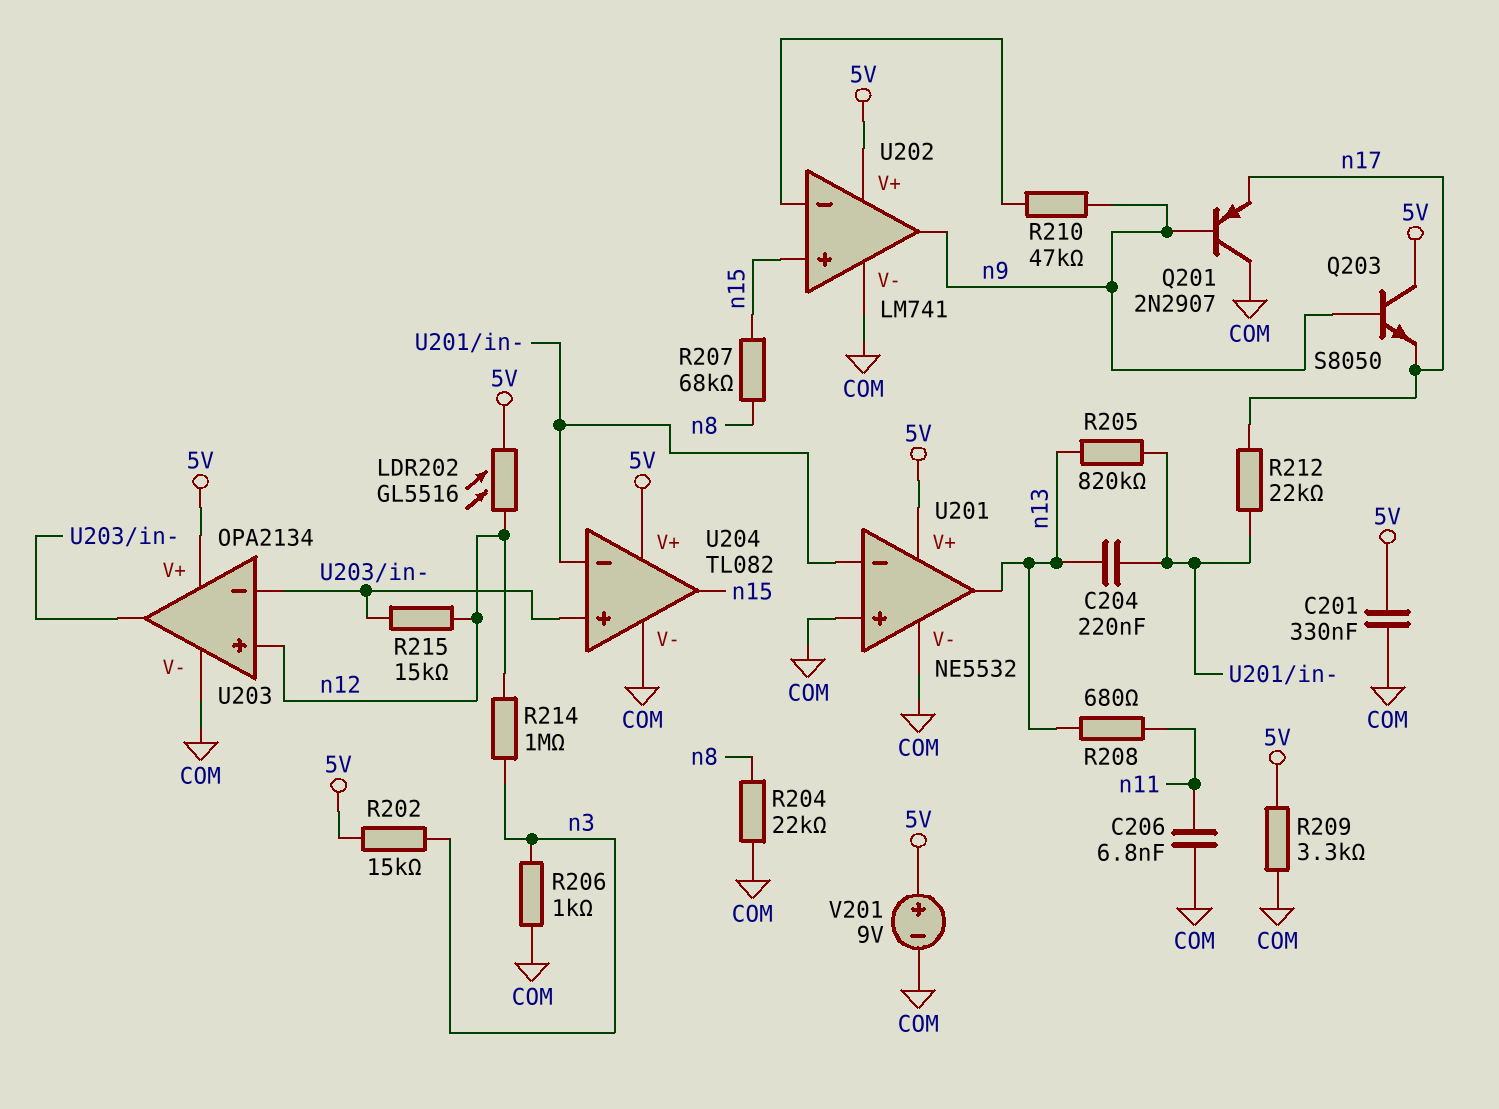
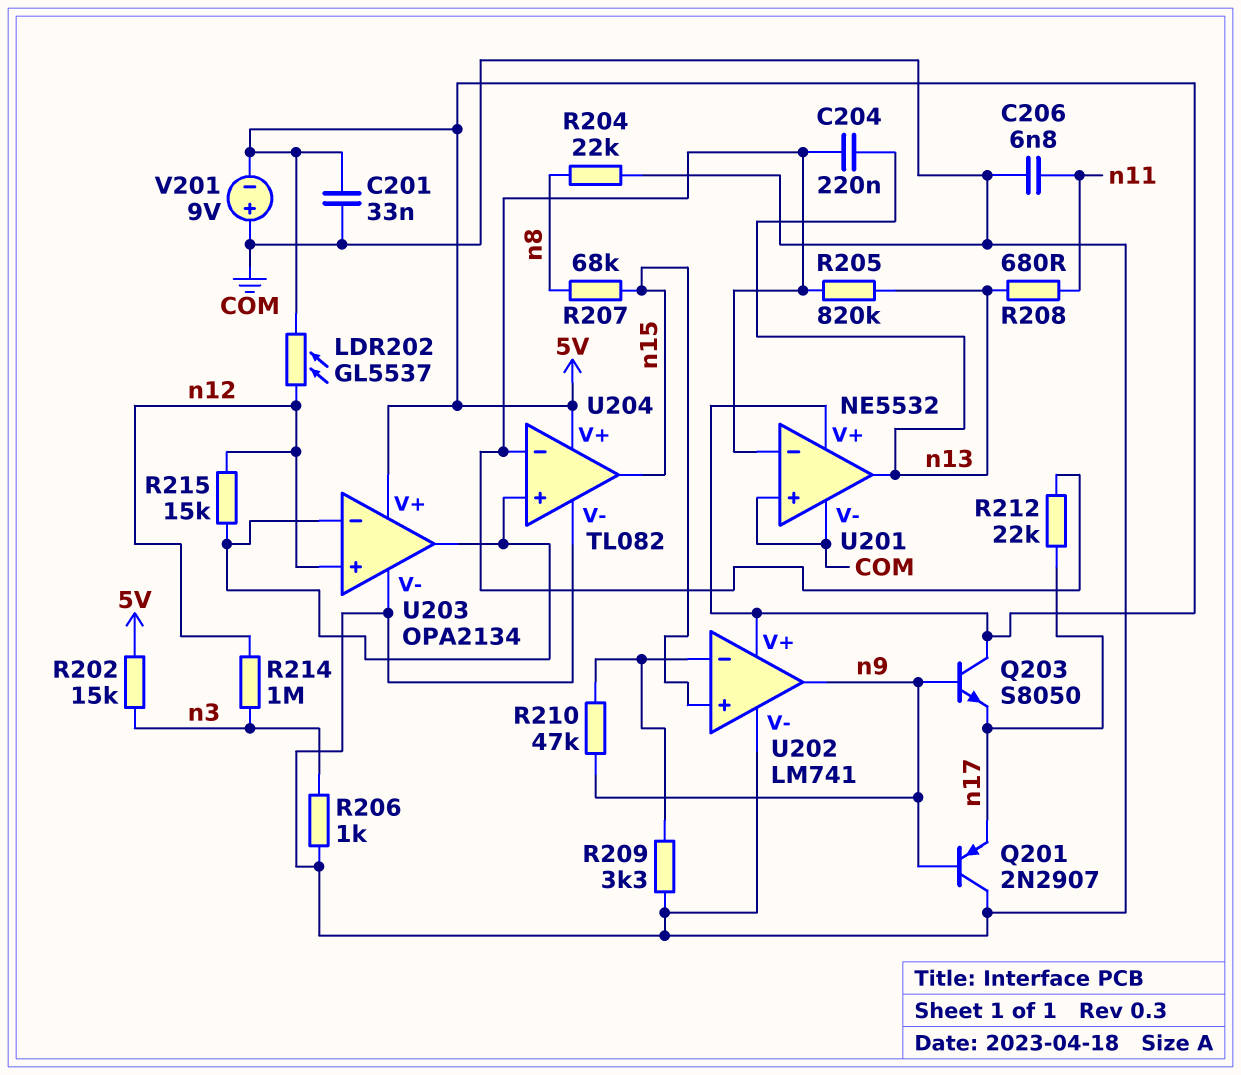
C201: 330nF (5V, COM) -> 33nF (5V, COM)
LDR202: GL5516 (5V, n12) -> GL5537 (5V, n12)
R209: 3.3k (5V, COM) -> 3.3k (COM, U202/in-)
V201: 9V (plus 5V, minus COM) -> 9V (plus COM, minus 5V)

